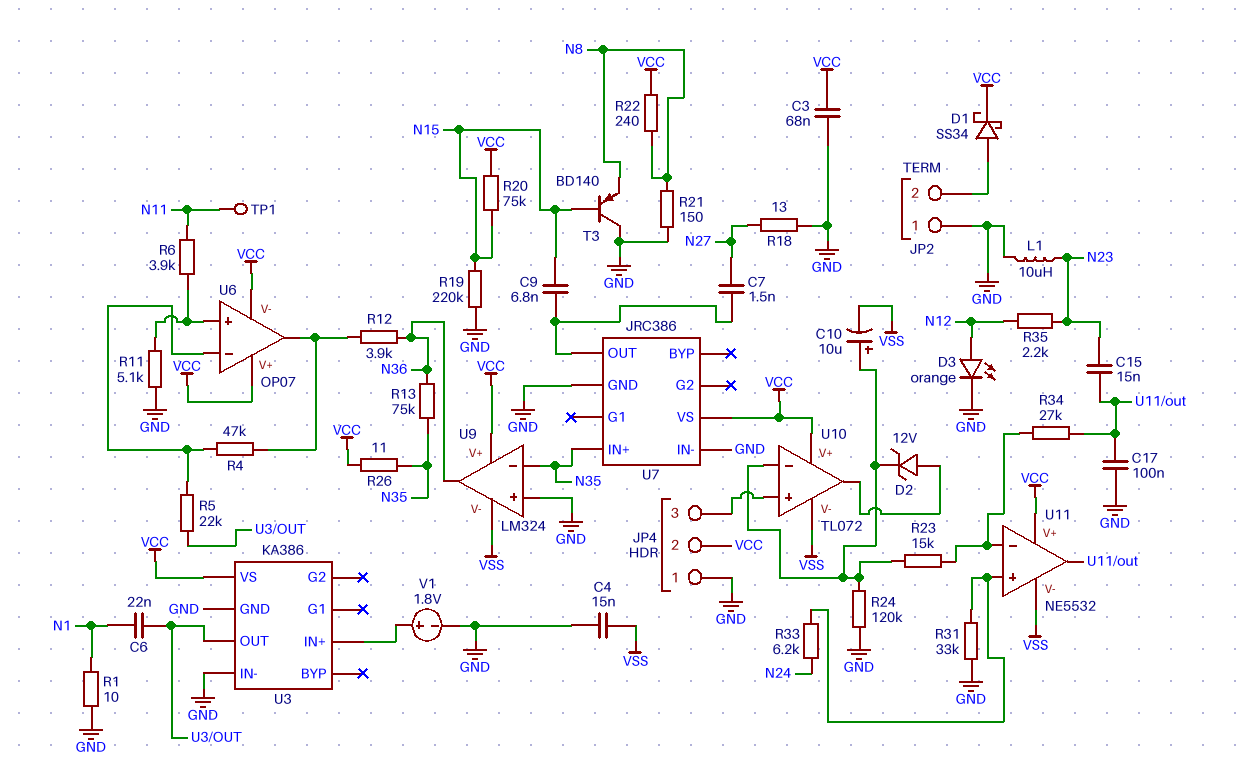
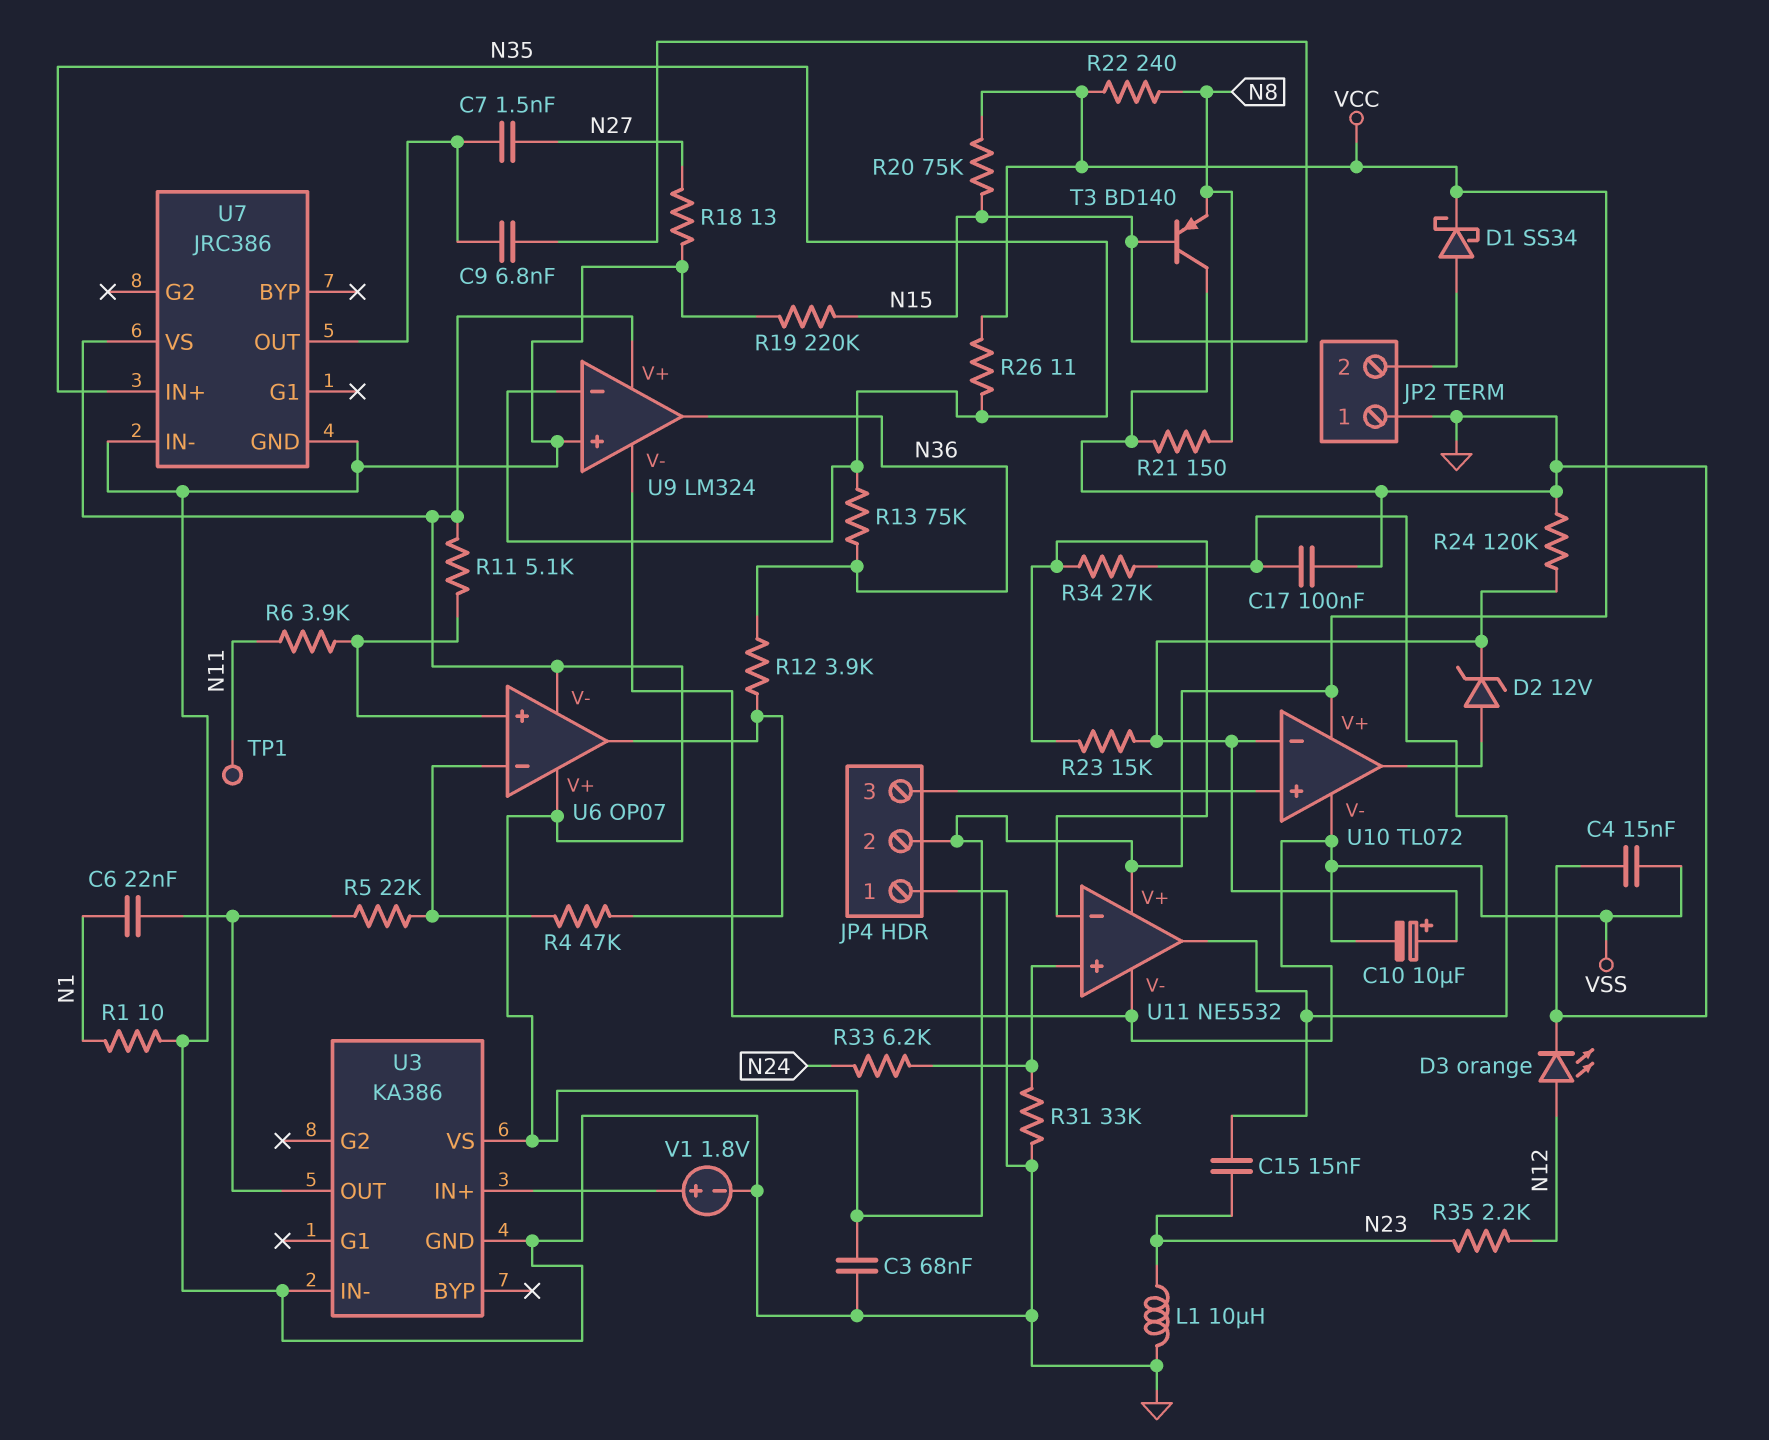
R11: 5.1k (GND, U6/in+) -> 5.1k (U6/in+, VCC)

